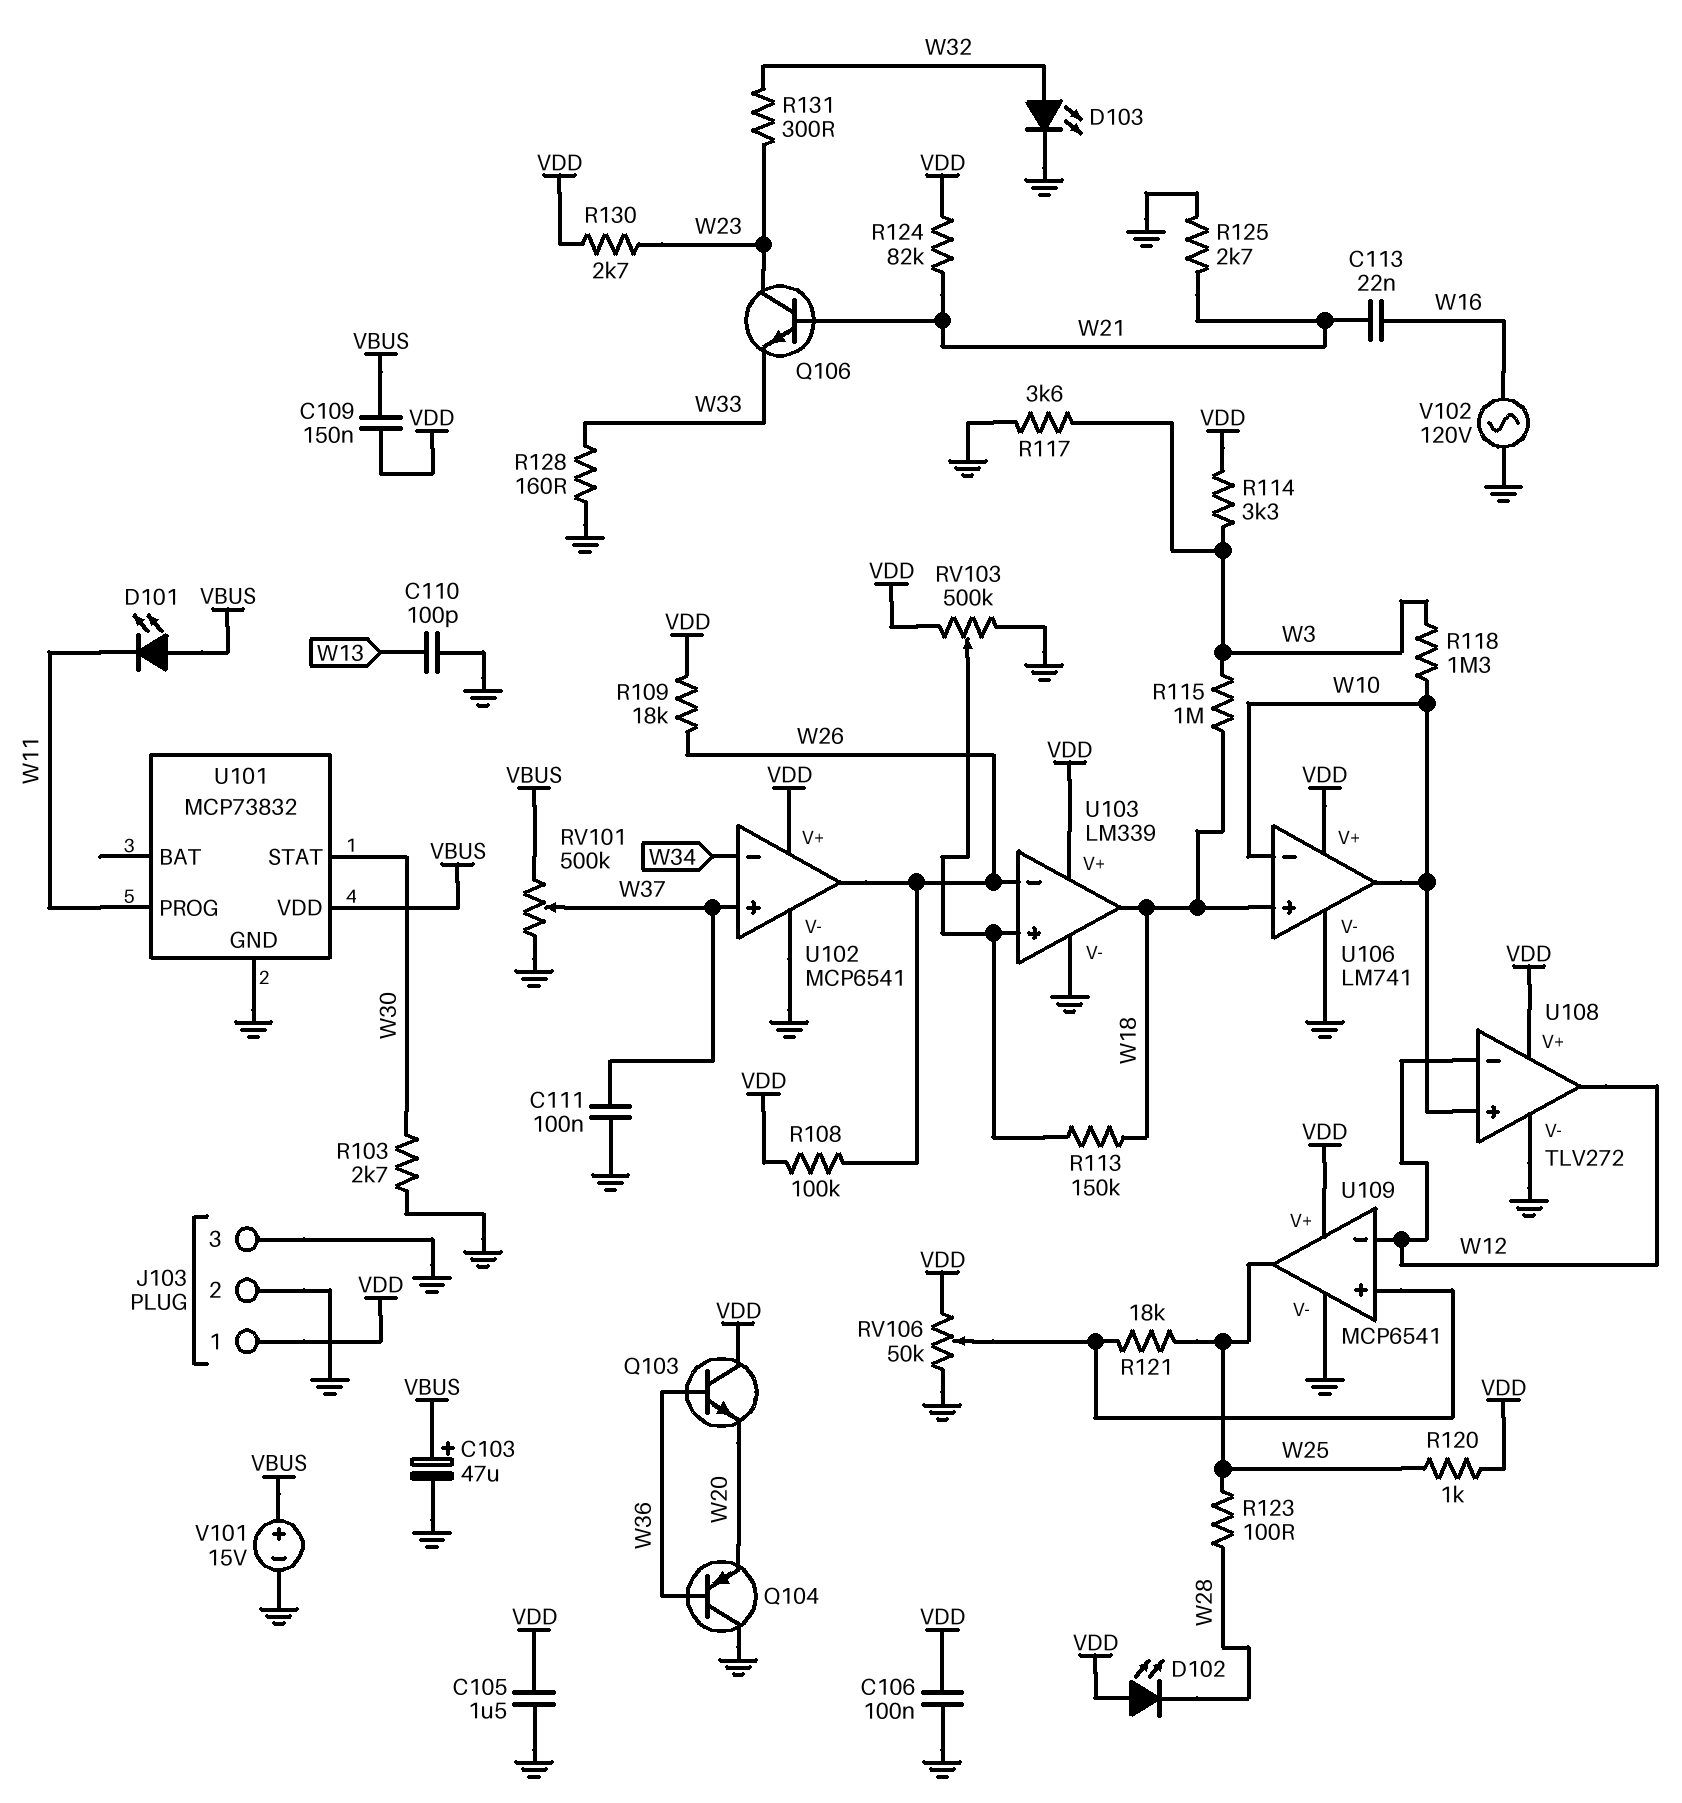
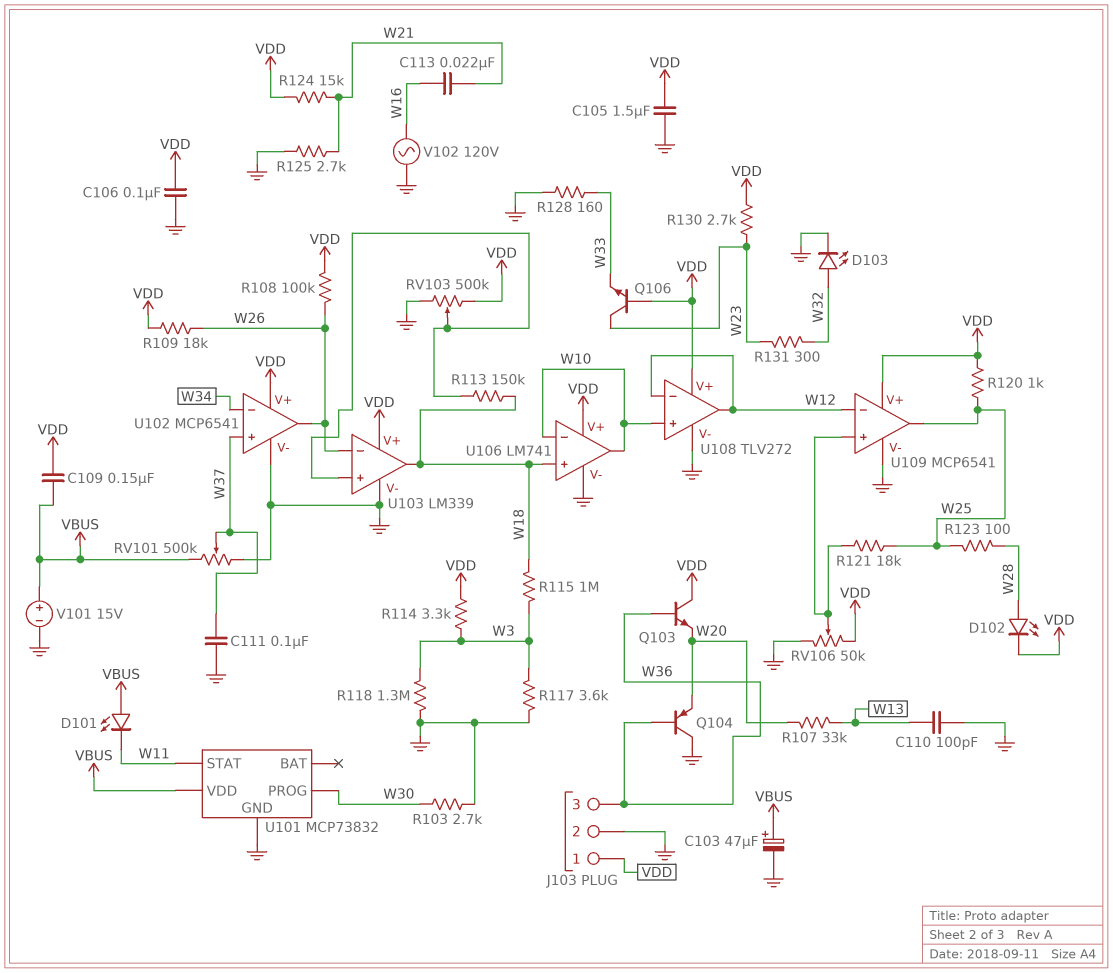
D102: LED (A VDD, K W28) -> LED (A W28, K VDD)
J103 pin 3: GND -> W36
Q106: NPN (B W21, C W23, E W33) -> NPN (B VDD, C W23, E W33)
R107: none -> 33k (W13, W20)
R118: 1.3M (W3, W10) -> 1.3M (GND, W3)
R124: 82k (VDD, W21) -> 15k (VDD, W21)
U101 pin PROG: W11 -> W30
U101 pin STAT: W30 -> W11

